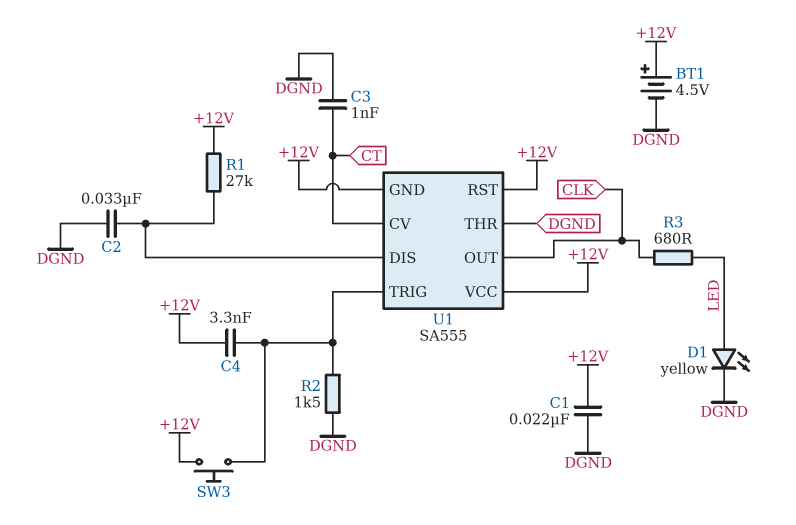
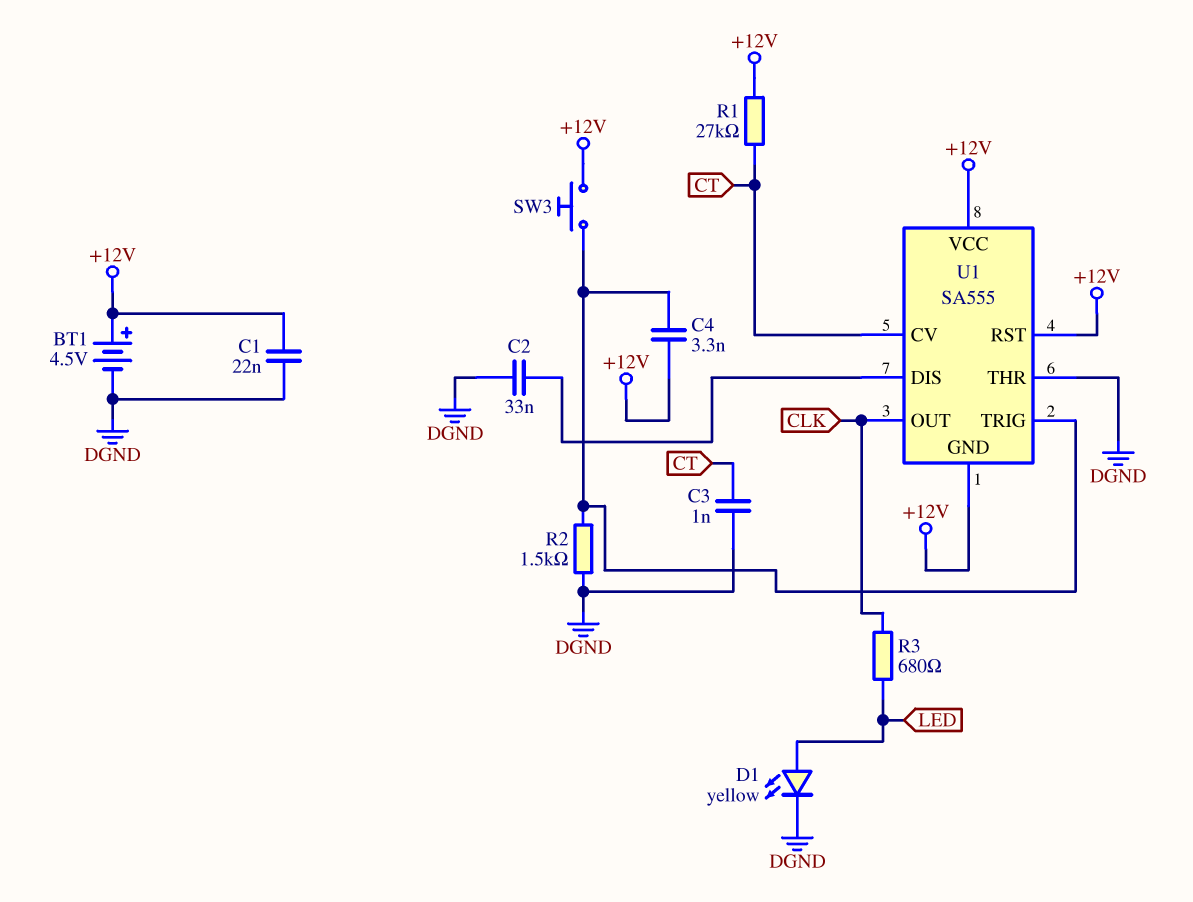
R1: 27k (+12V, U1/DIS) -> 27k (+12V, CT)

